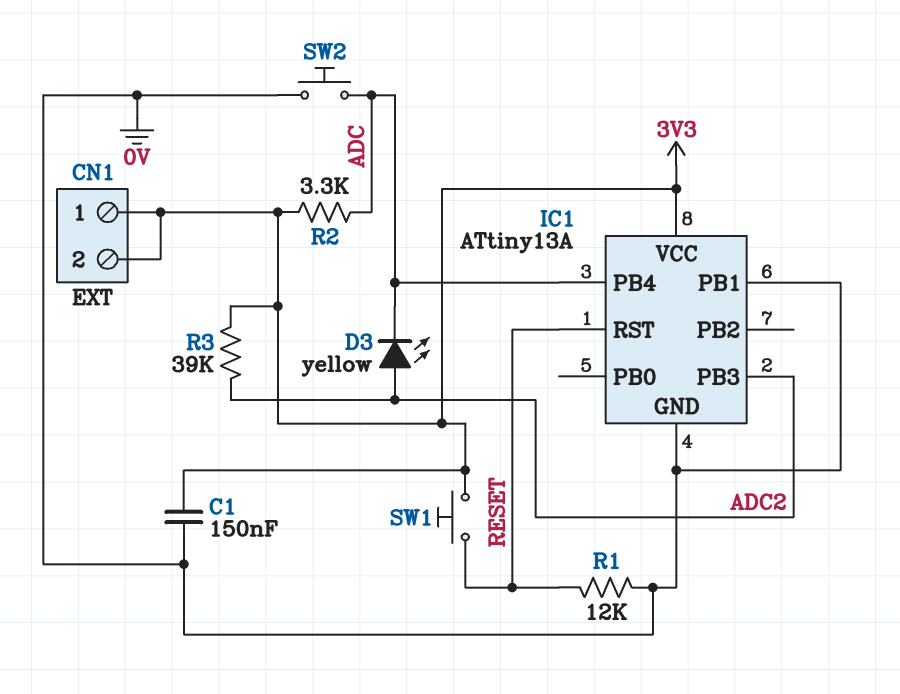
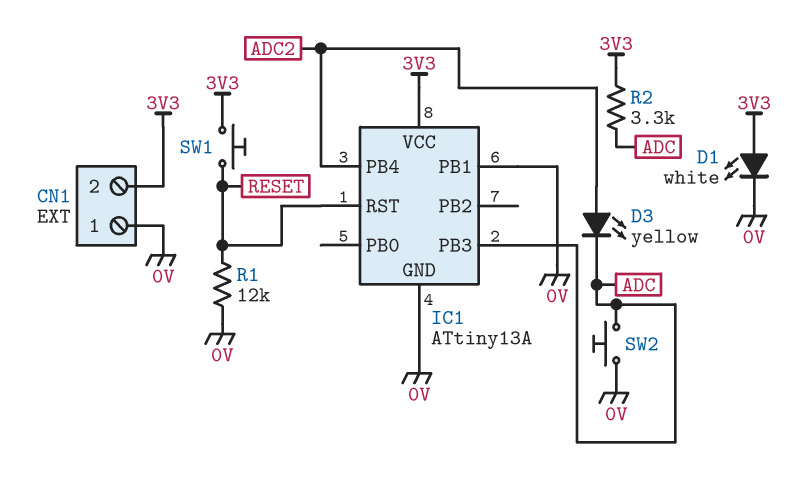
C1: 150nF (0V, 3V3) -> none
CN1 pin 1: 3V3 -> 0V
D1: none -> LED white (A 3V3, K 0V)
IC1 pin PB3: ADC2 -> ADC
IC1 pin PB4: ADC -> ADC2
R3: 39k (3V3, ADC2) -> none

